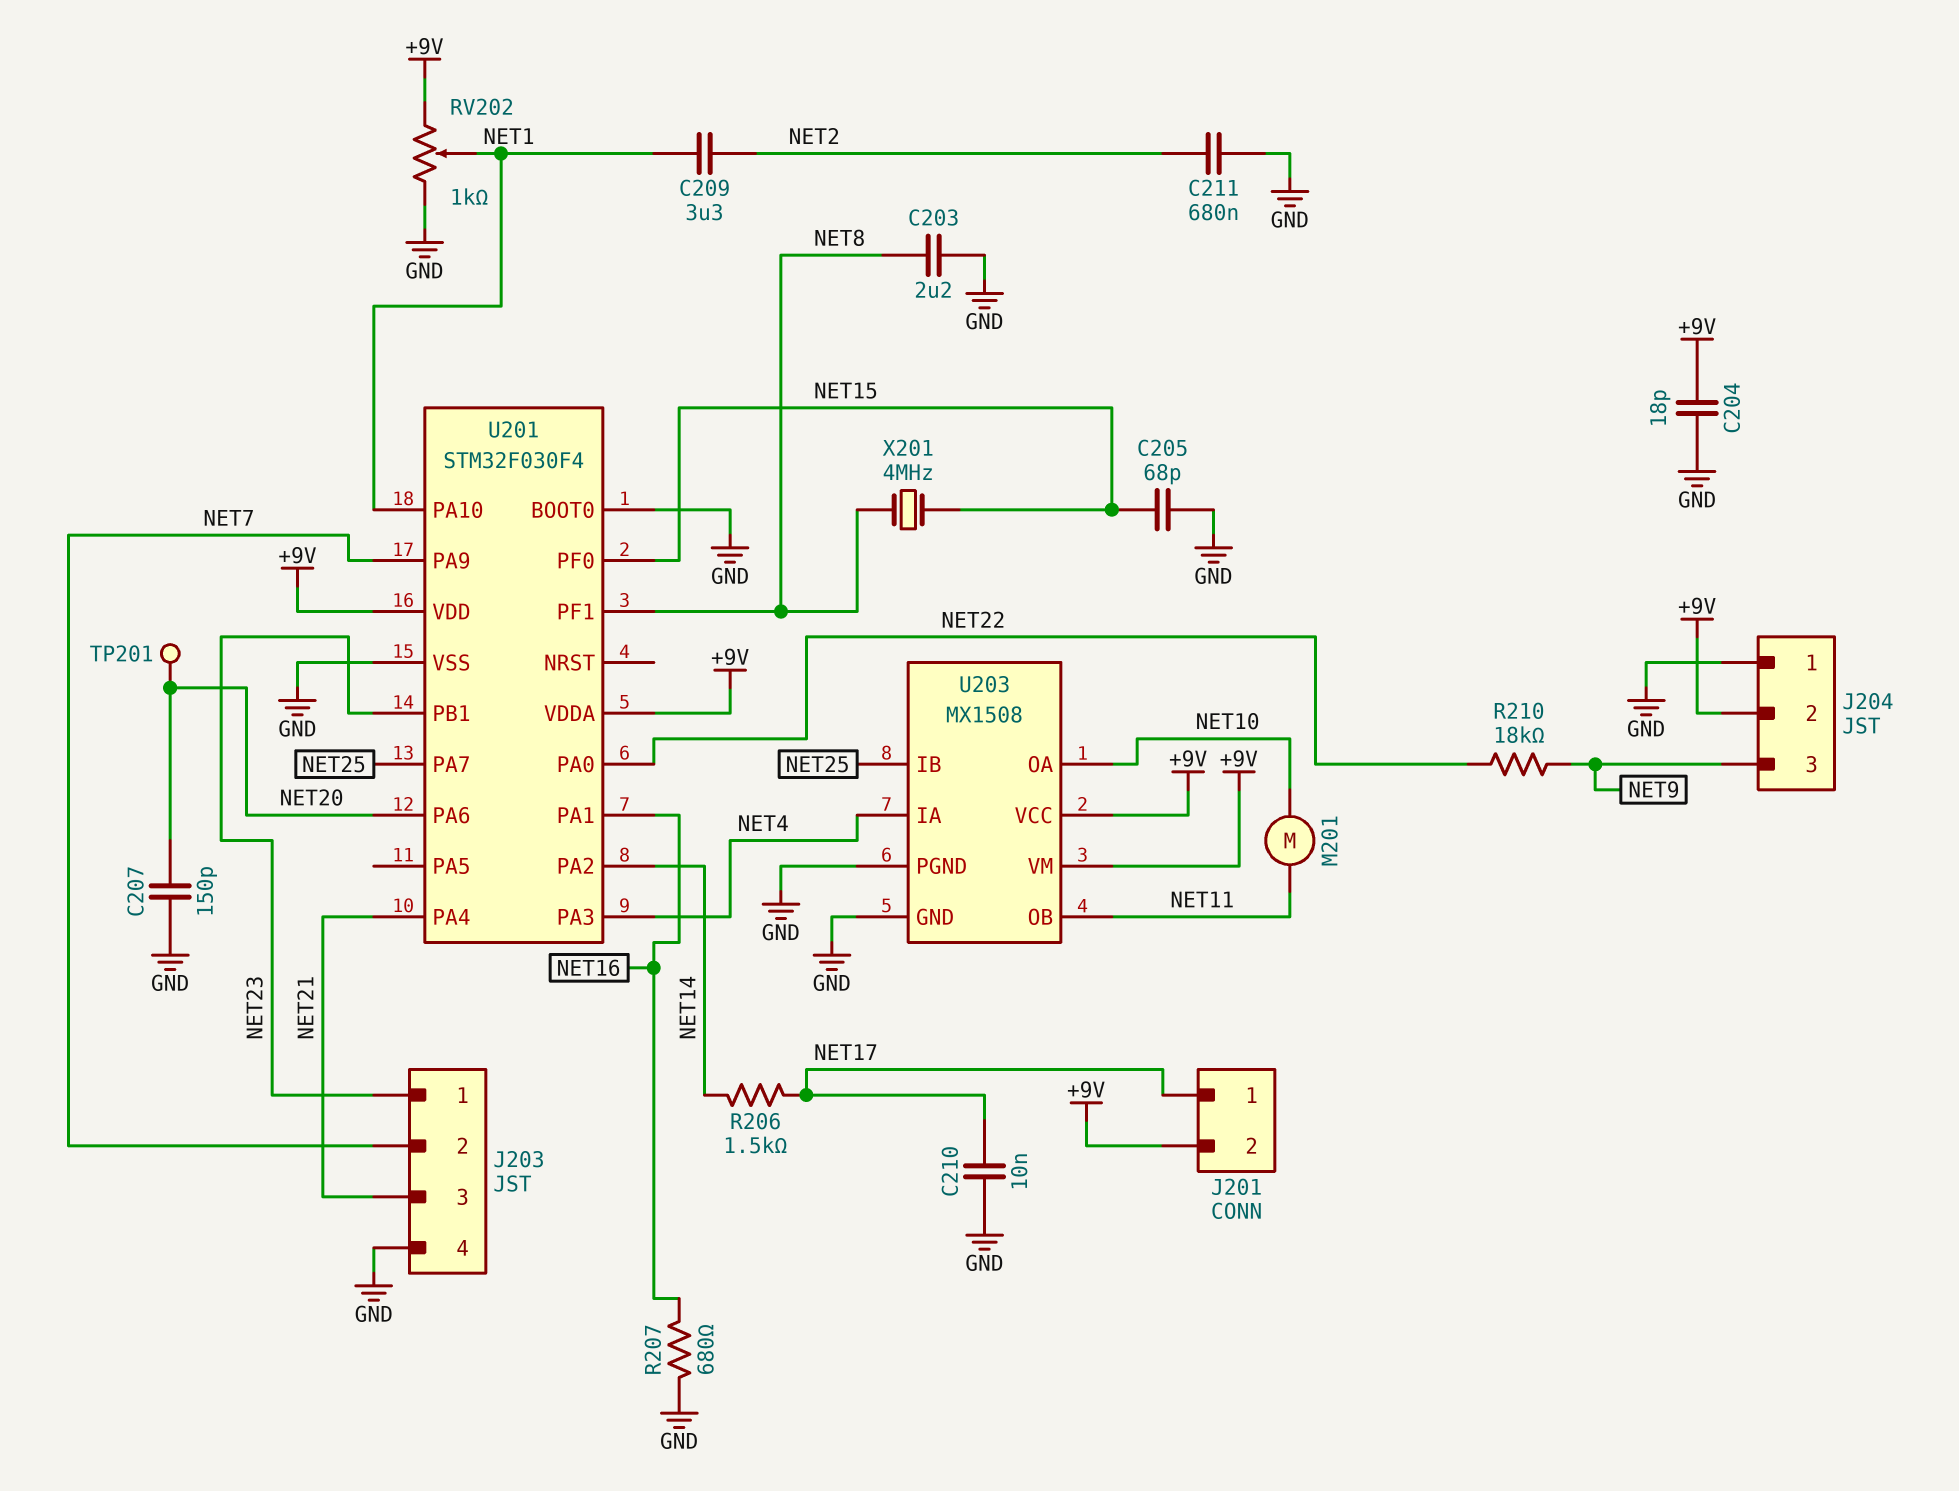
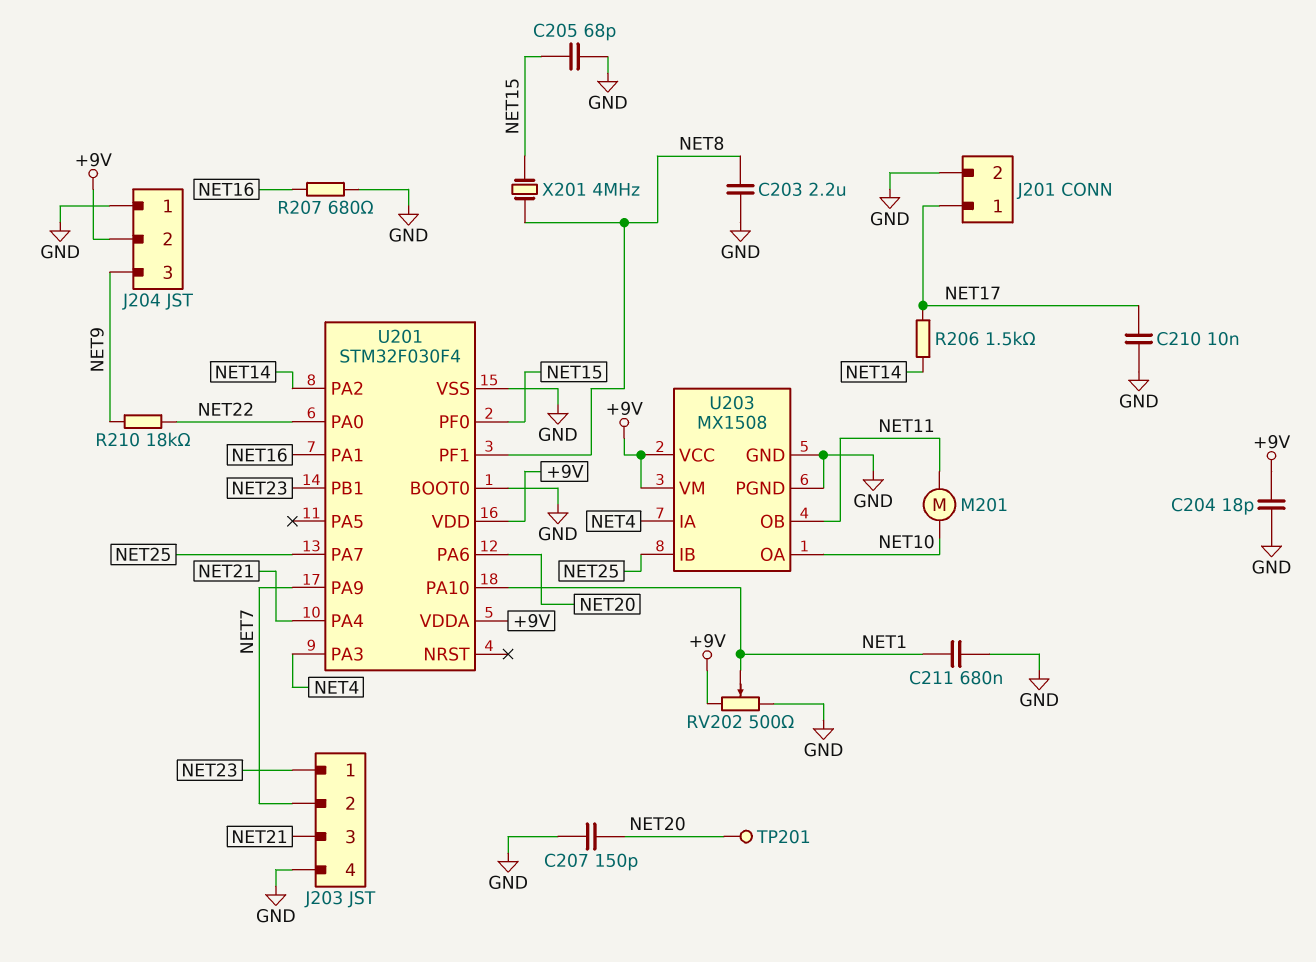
C209: 3.3uF (NET1, NET2) -> none
C211: 680nF (GND, NET2) -> 680nF (GND, NET1)
J201 pin 2: +9V -> GND
RV202: 1k (+9V, GND, wiper NET1) -> 500 (+9V, GND, wiper NET1)

